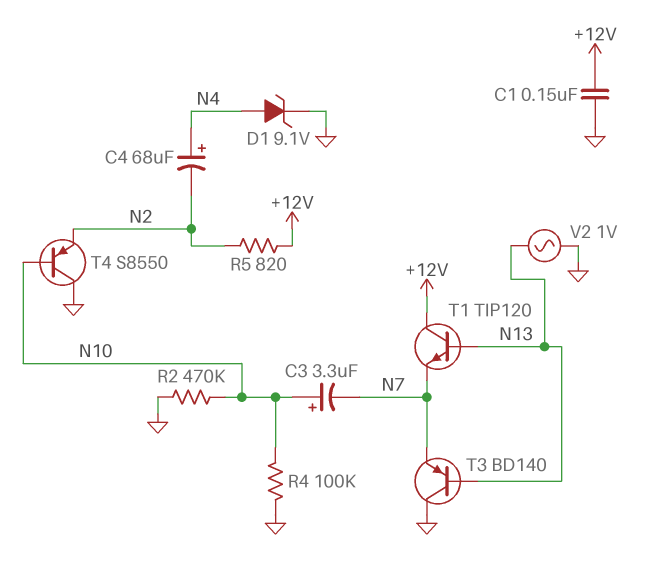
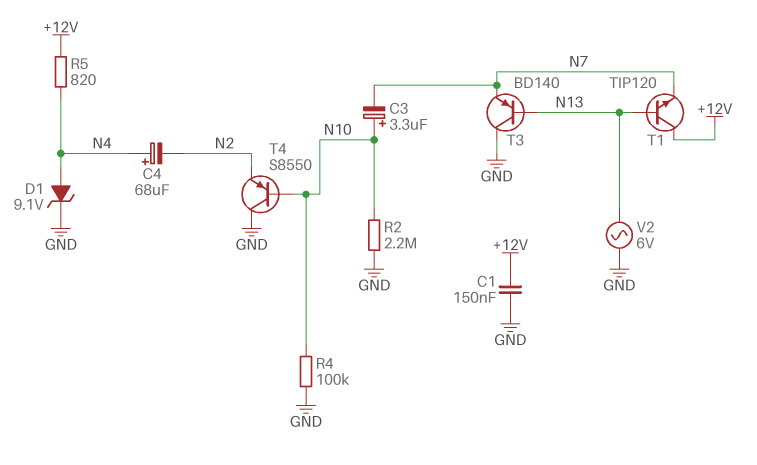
R2: 470k (GND, N10) -> 2.2M (GND, N10)
R5: 820 (+12V, N2) -> 820 (+12V, N4)
V2: AC 1V (GND, N13) -> AC 6V (GND, N13)

